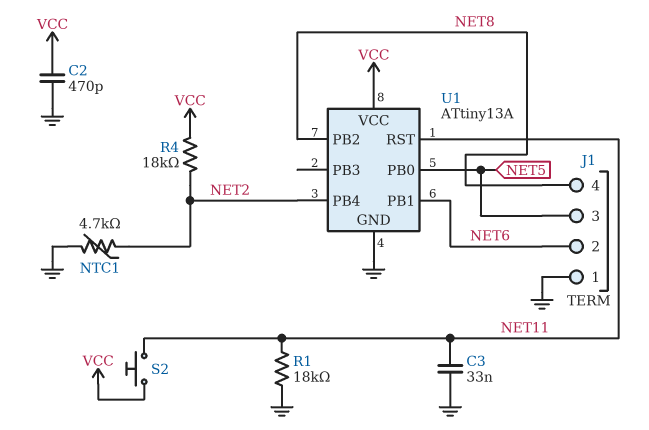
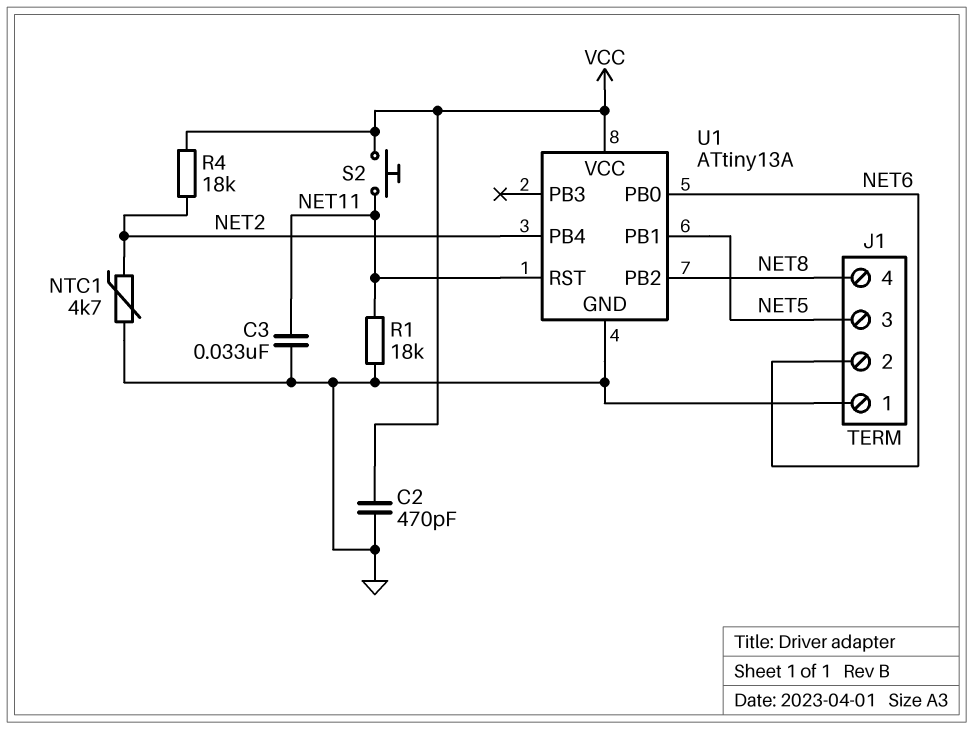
U1 pin PB0: NET5 -> NET6
U1 pin PB1: NET6 -> NET5

